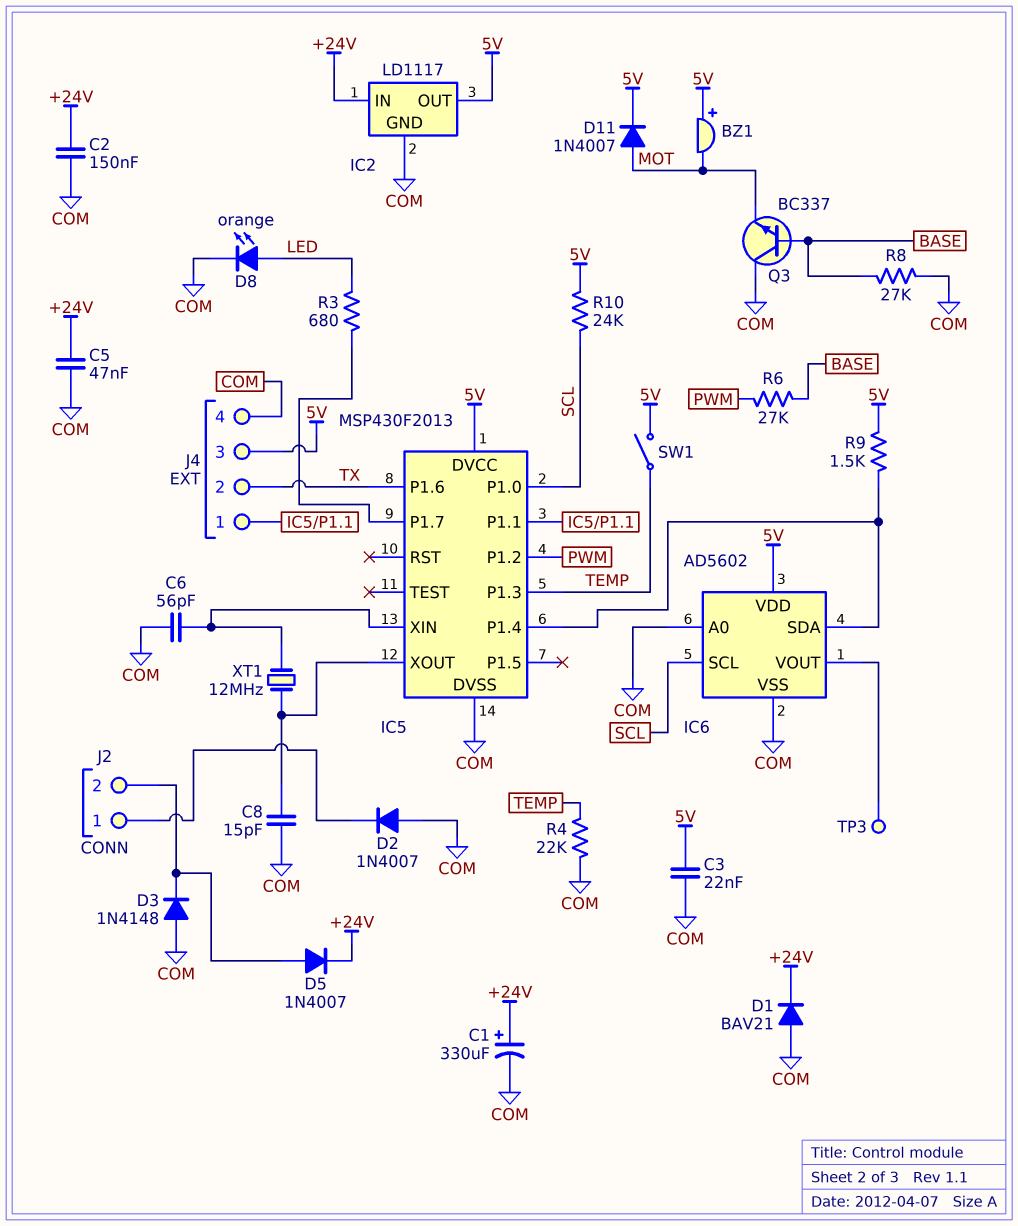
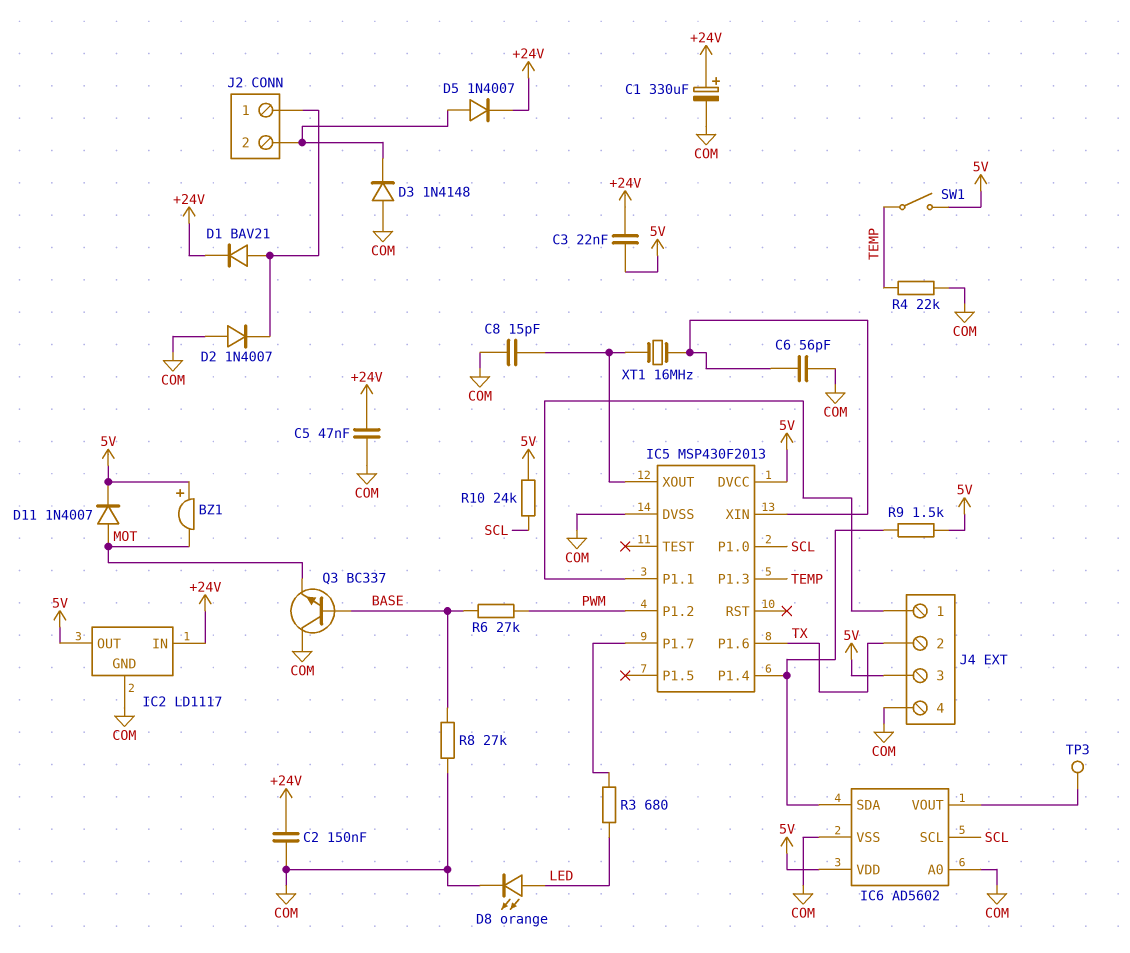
C3: 22nF (5V, COM) -> 22nF (+24V, 5V)
D1: diode BAV21 (A COM, K +24V) -> diode BAV21 (A J2/1, K +24V)
XT1: 12MHz (IC5/XIN, IC5/XOUT) -> 16MHz (IC5/XIN, IC5/XOUT)

